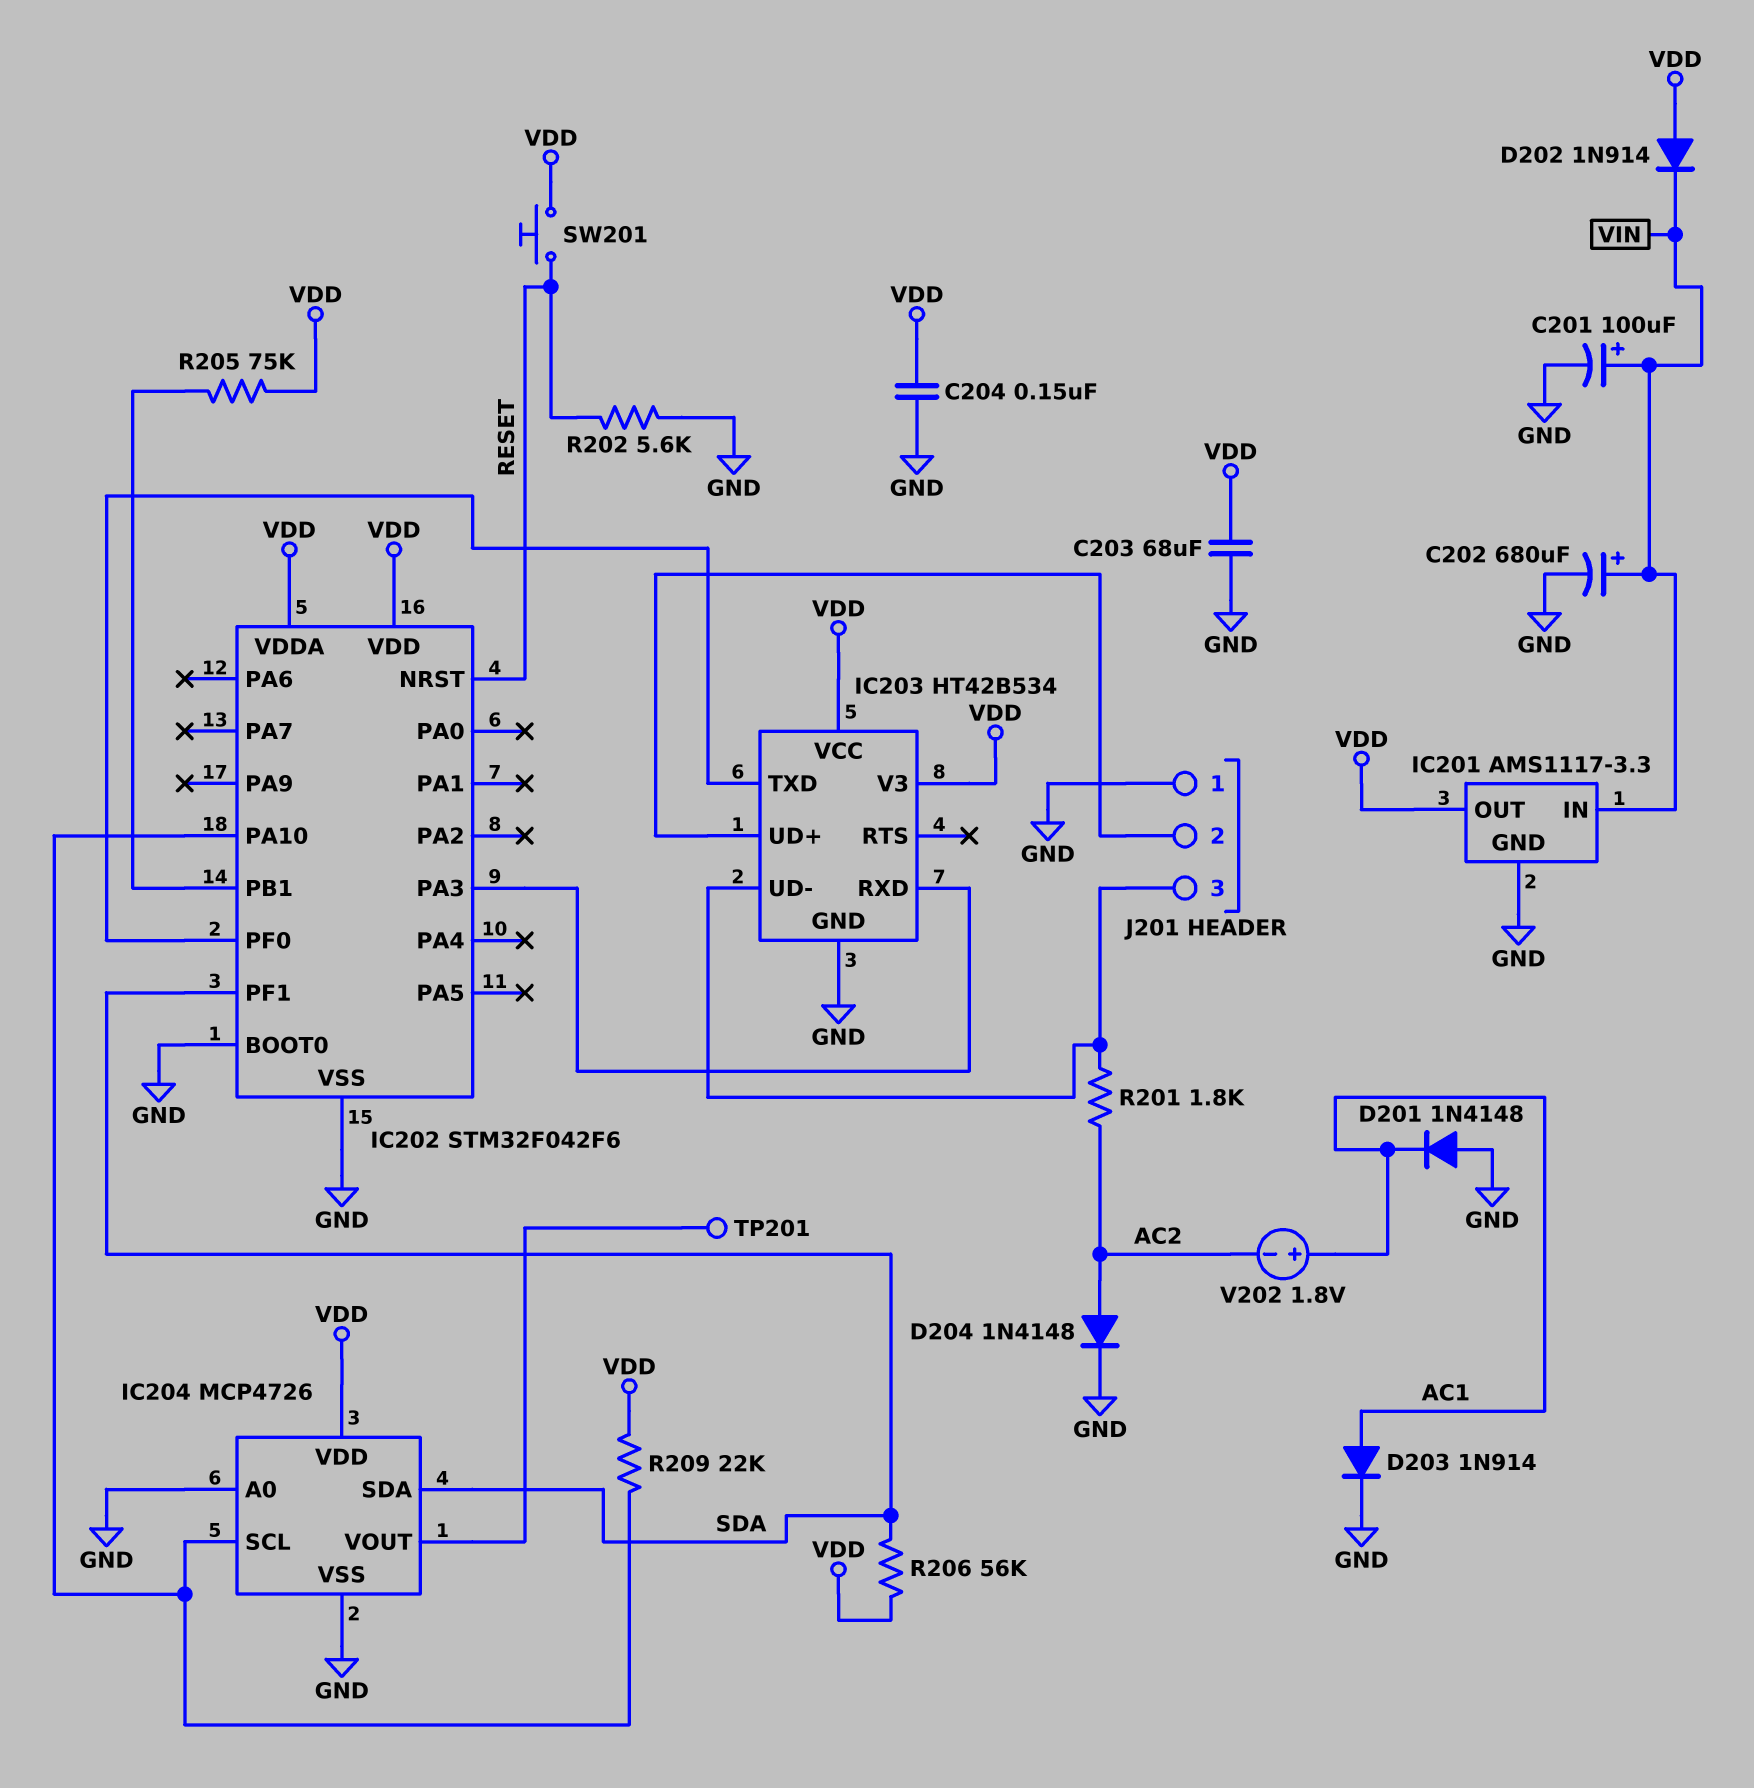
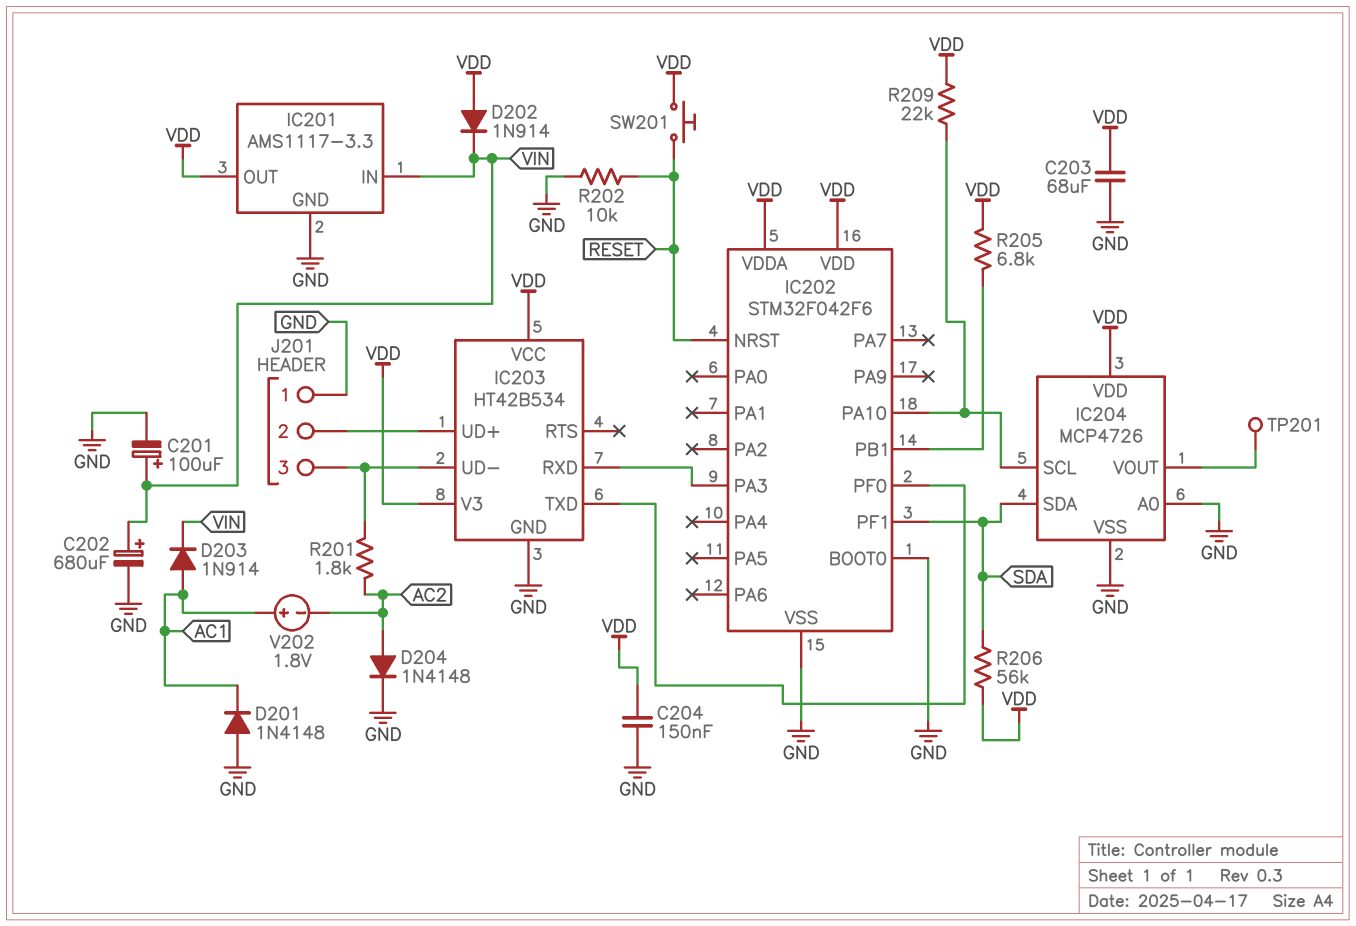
D203: diode 1N914 (A AC1, K GND) -> diode 1N914 (A AC1, K VIN)
R202: 5.6k (GND, RESET) -> 10k (GND, RESET)
R205: 75k (IC202/PB1, VDD) -> 6.8k (IC202/PB1, VDD)

